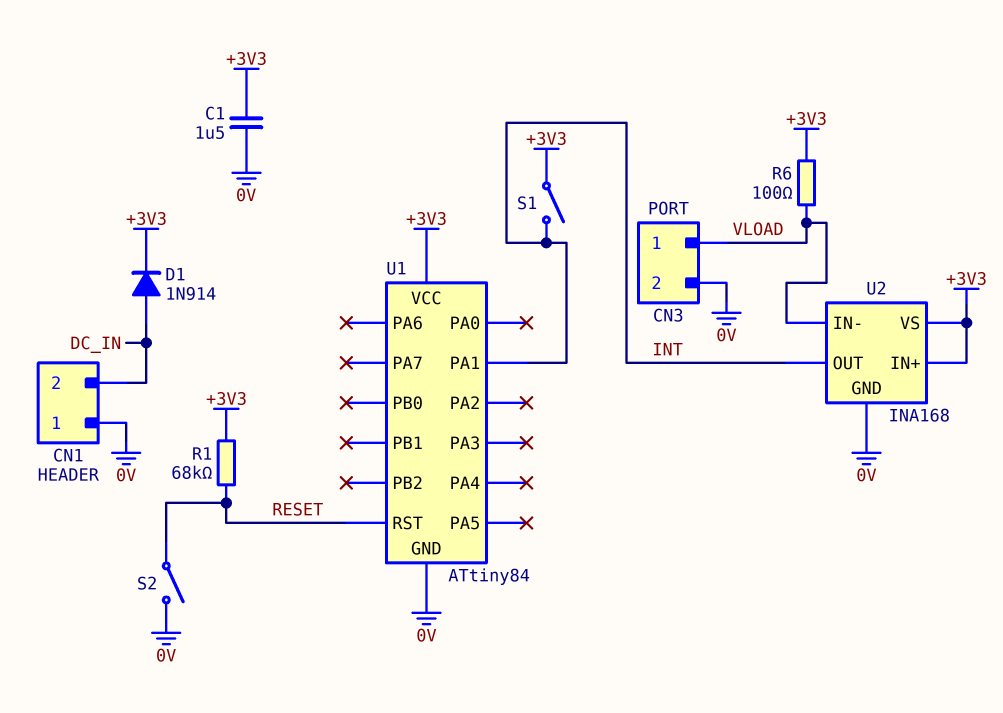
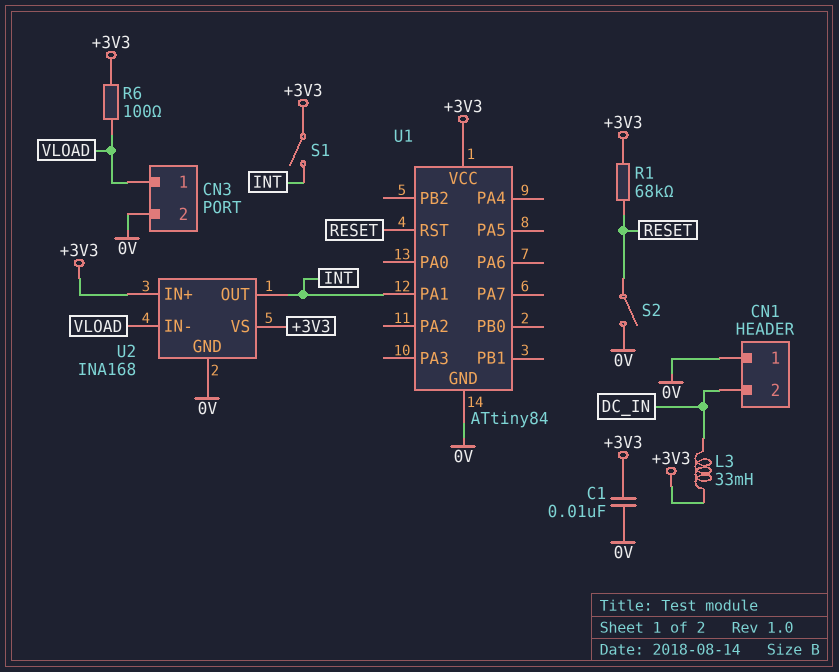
C1: 1.5uF (+3V3, 0V) -> 10nF (+3V3, 0V)
D1: diode 1N914 (A DC_IN, K +3V3) -> none
L3: none -> 33mH (+3V3, DC_IN)

